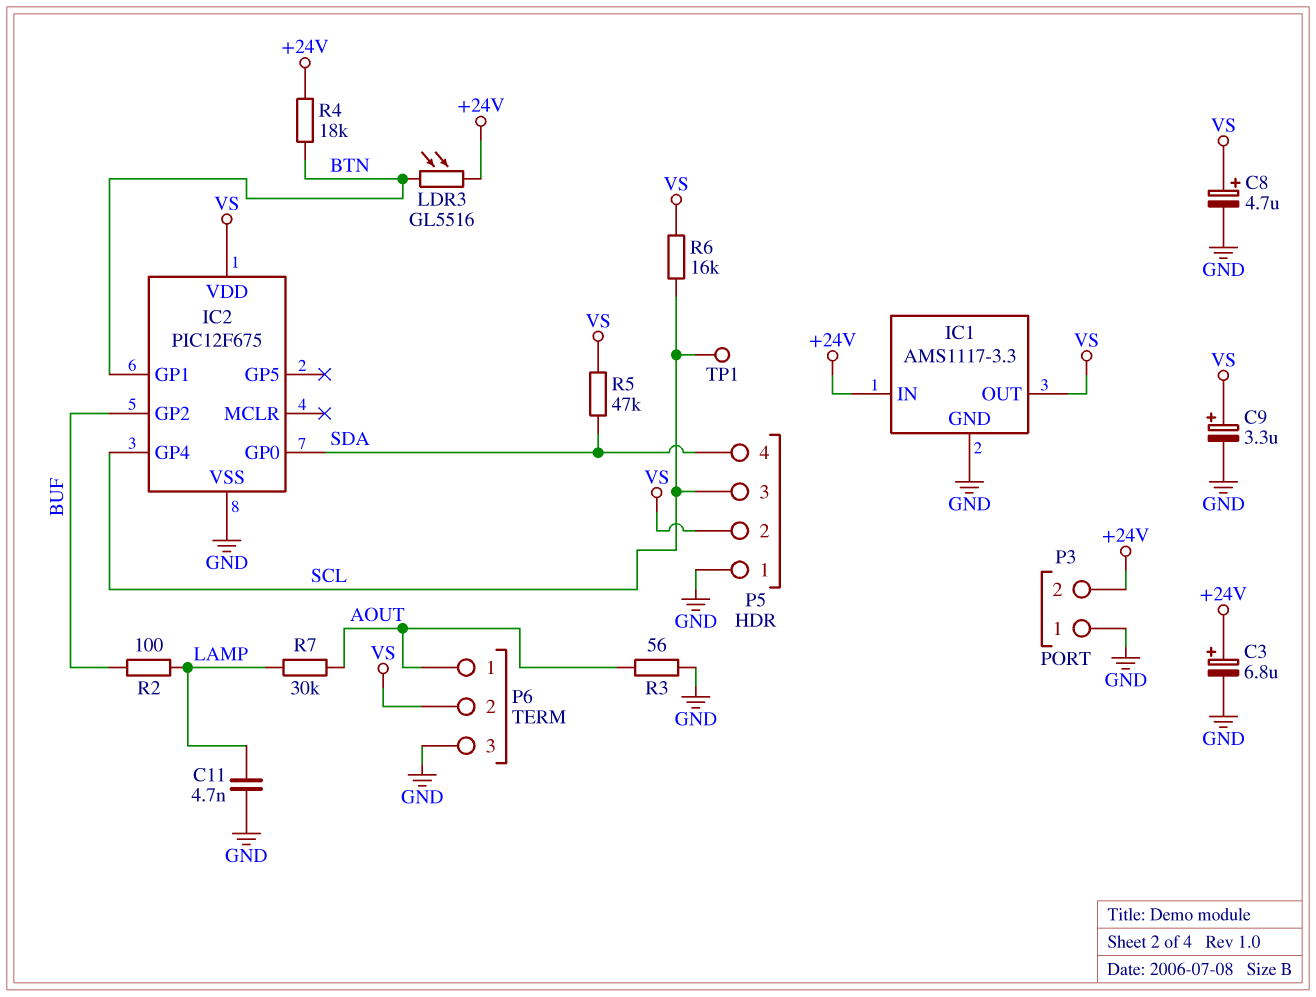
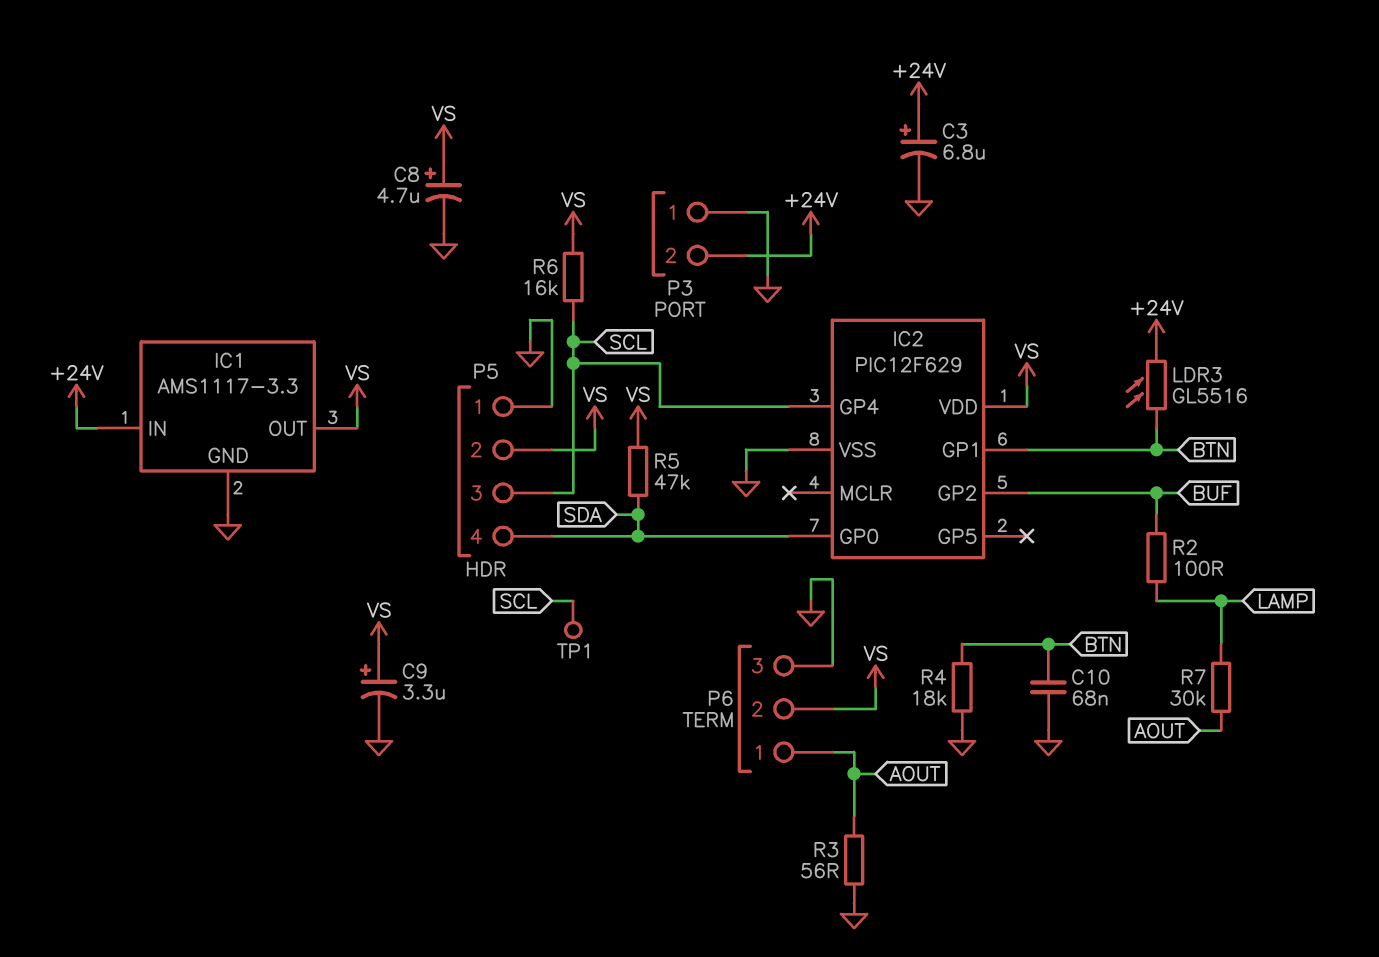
C10: none -> 68nF (BTN, GND)
C11: 4.7nF (GND, LAMP) -> none
IC2: PIC12F675 -> PIC12F629
R4: 18k (+24V, BTN) -> 18k (BTN, GND)

